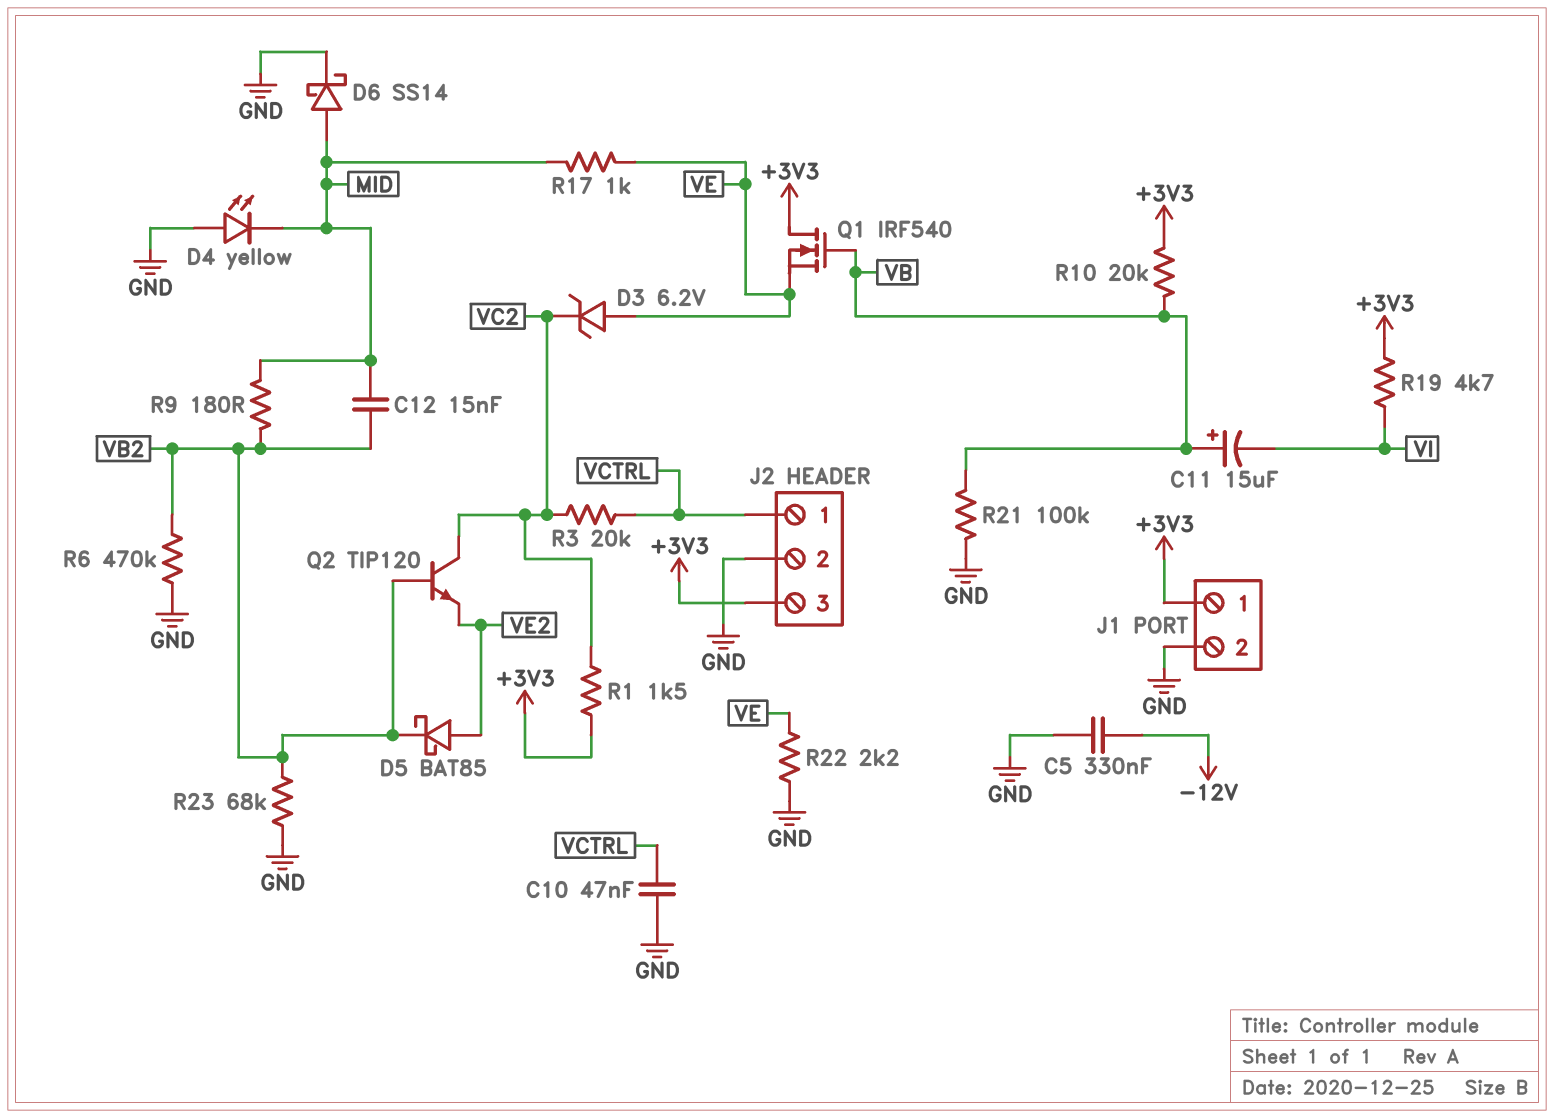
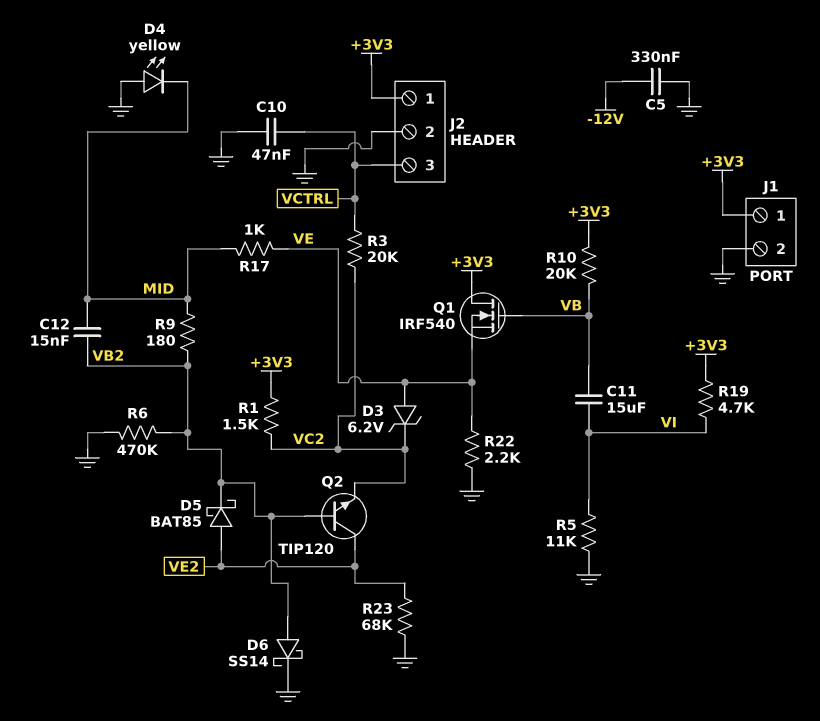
C11: 15uF (plus VB, minus VI) -> 15uF (VB, VI)
D6: schottky SS14 (A MID, K GND) -> schottky SS14 (A VB2, K GND)
J2 pin 1: VCTRL -> +3V3
J2 pin 3: +3V3 -> VCTRL
Q2: NPN TIP120 (B VB2, C VC2, E VE2) -> NPN TIP120 (B VB2, C VE2, E VC2)
R5: none -> 11k (GND, VI)
R21: 100k (GND, VB) -> none
R23: 68k (GND, VB2) -> 68k (GND, VE2)

